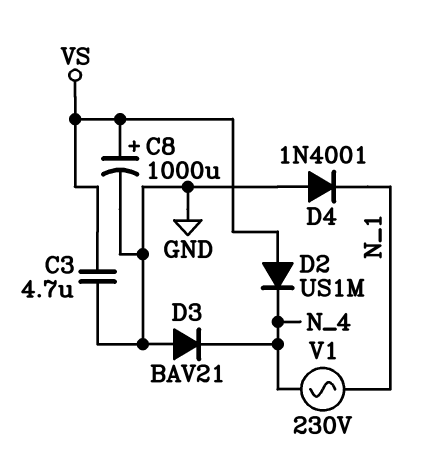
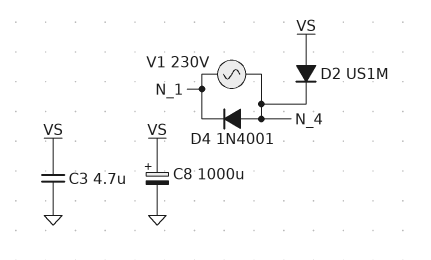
D3: diode BAV21 (A GND, K N_4) -> none
D4: diode 1N4001 (A GND, K N_1) -> diode 1N4001 (A N_4, K N_1)

